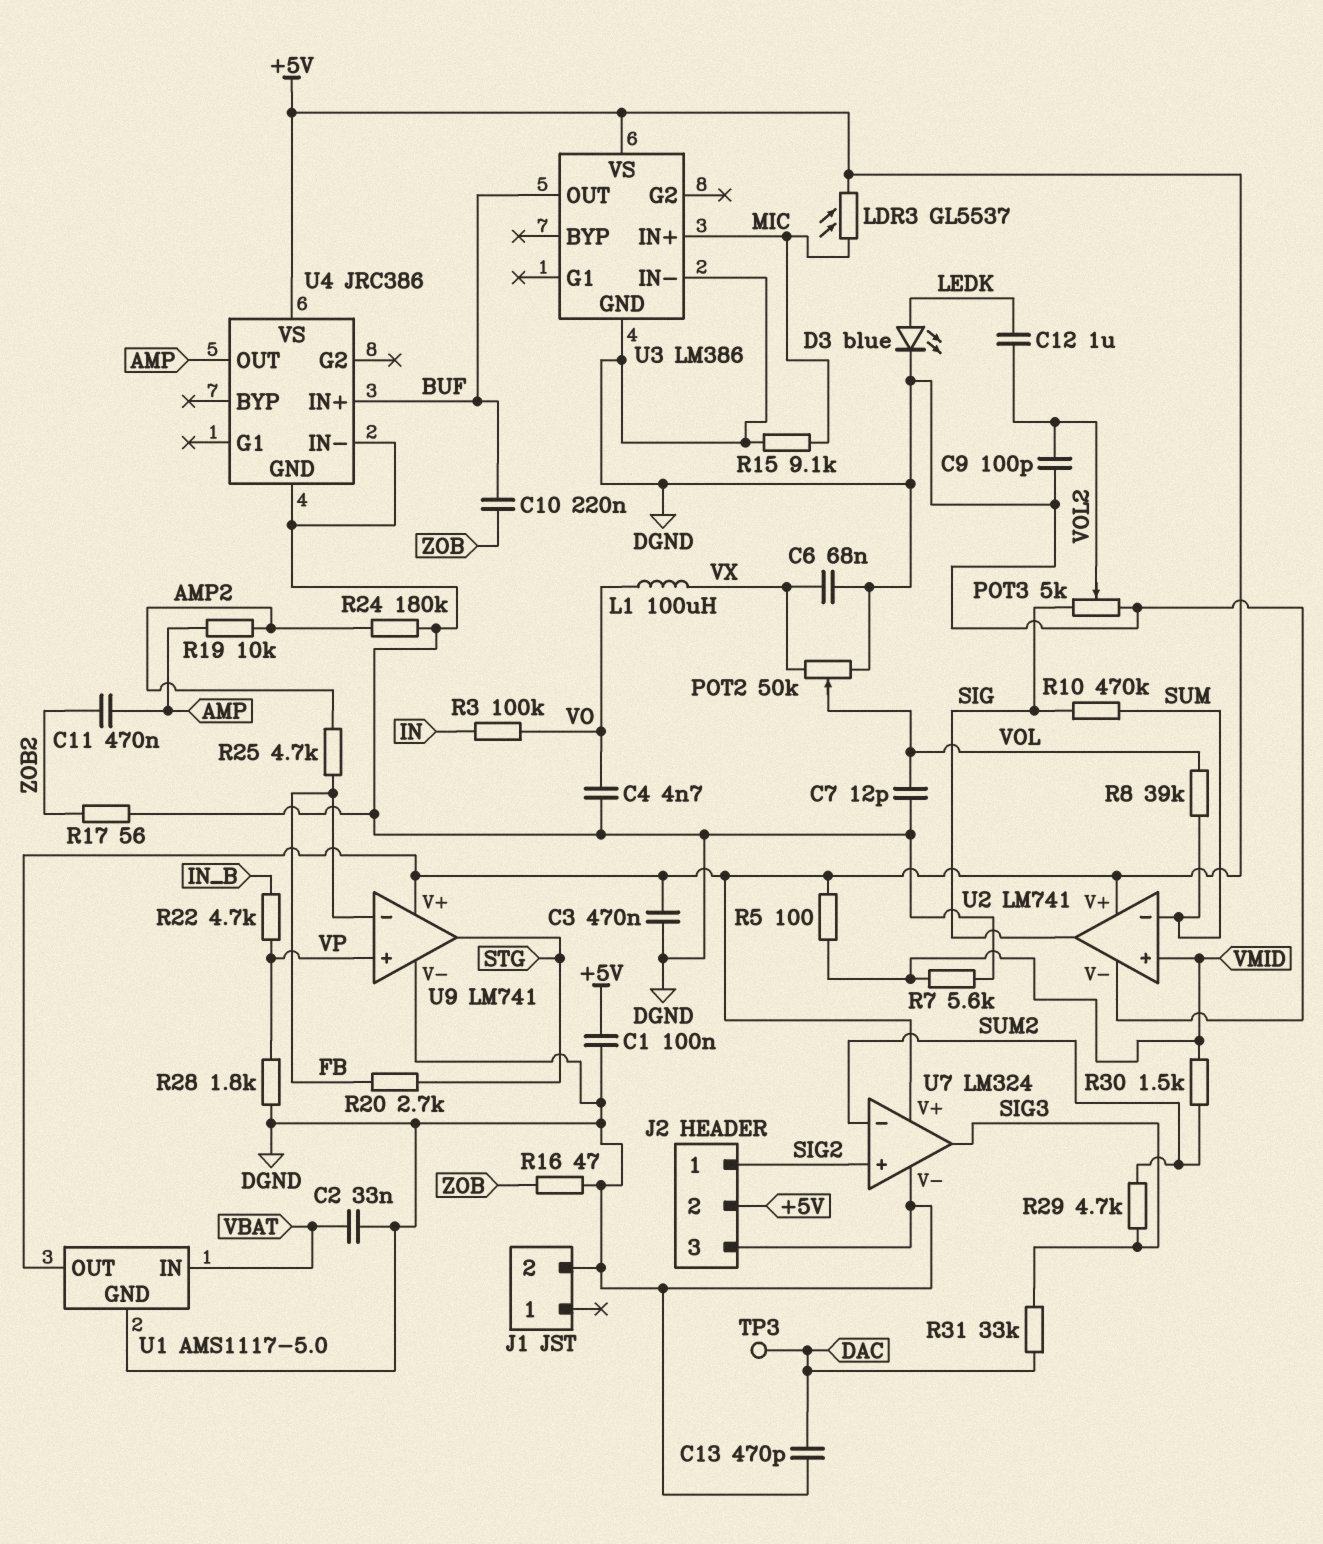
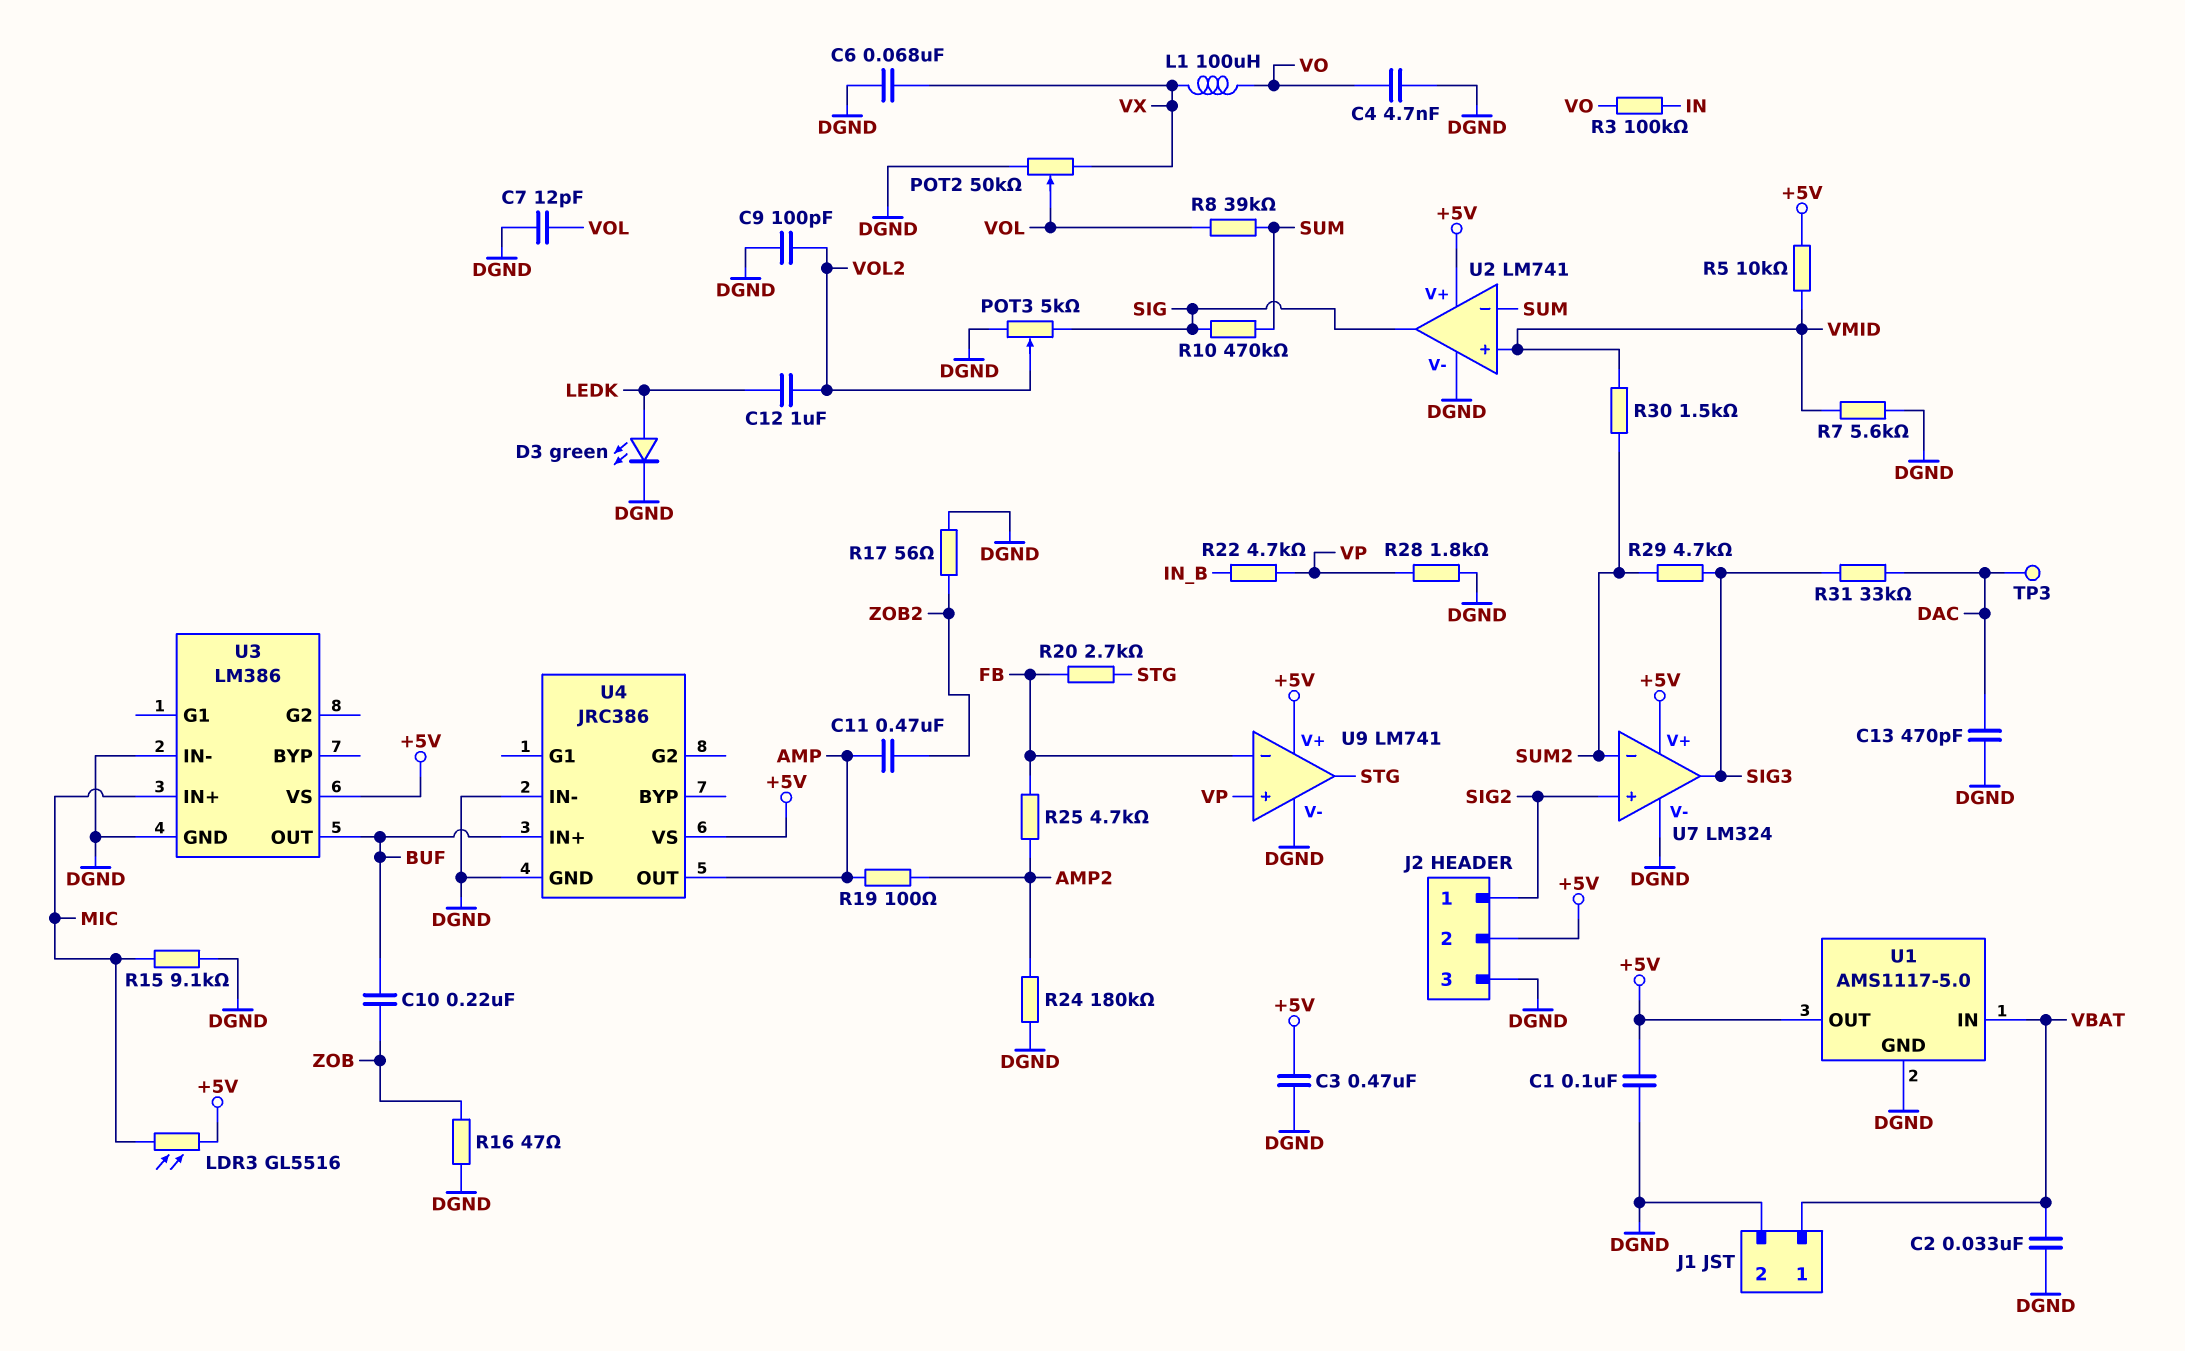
D3: LED blue (A LEDK, K DGND) -> LED green (A LEDK, K DGND)
J1 pin 1: none -> VBAT
LDR3: GL5537 (+5V, MIC) -> GL5516 (+5V, MIC)
R5: 100 (+5V, VMID) -> 10k (+5V, VMID)
R19: 10k (AMP, AMP2) -> 100 (AMP, AMP2)

